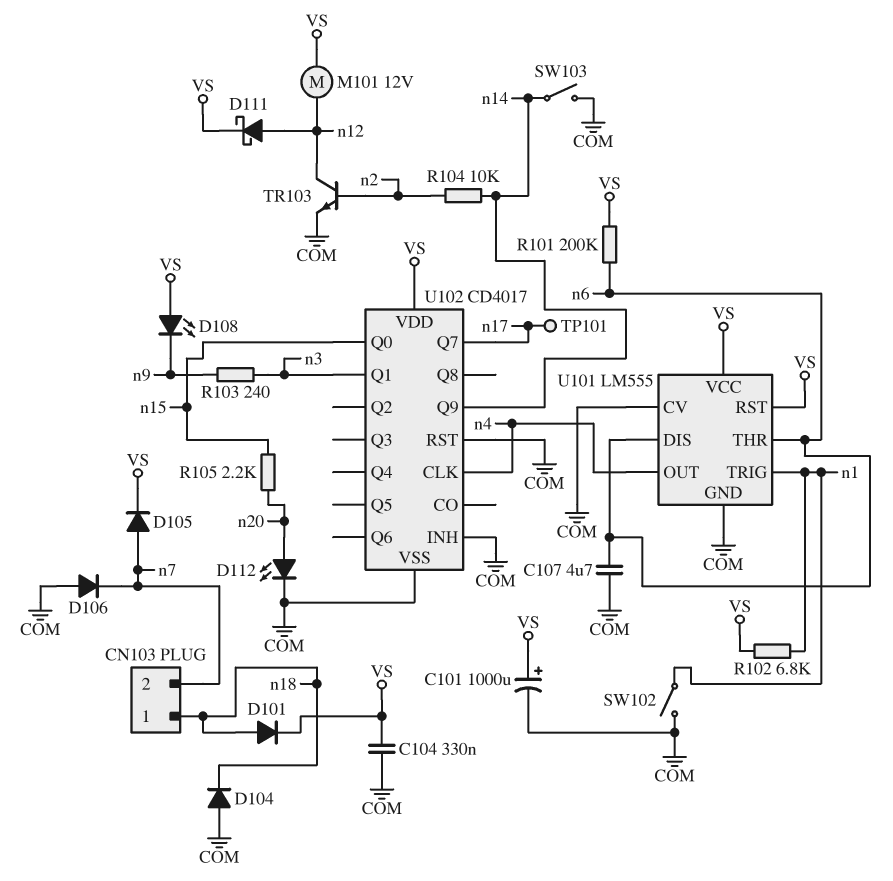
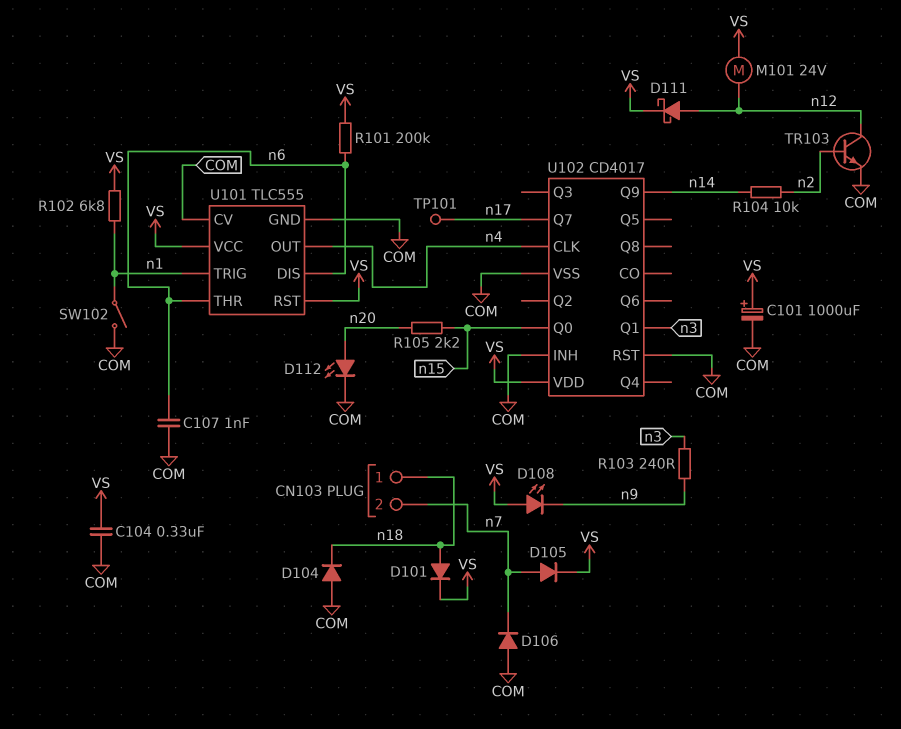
C107: 4.7uF (COM, n6) -> 1nF (COM, n6)
M101: motor 12V (VS, n12) -> motor 24V (VS, n12)
SW103: switch (COM, n14) -> none
U101: LM555 -> TLC555

